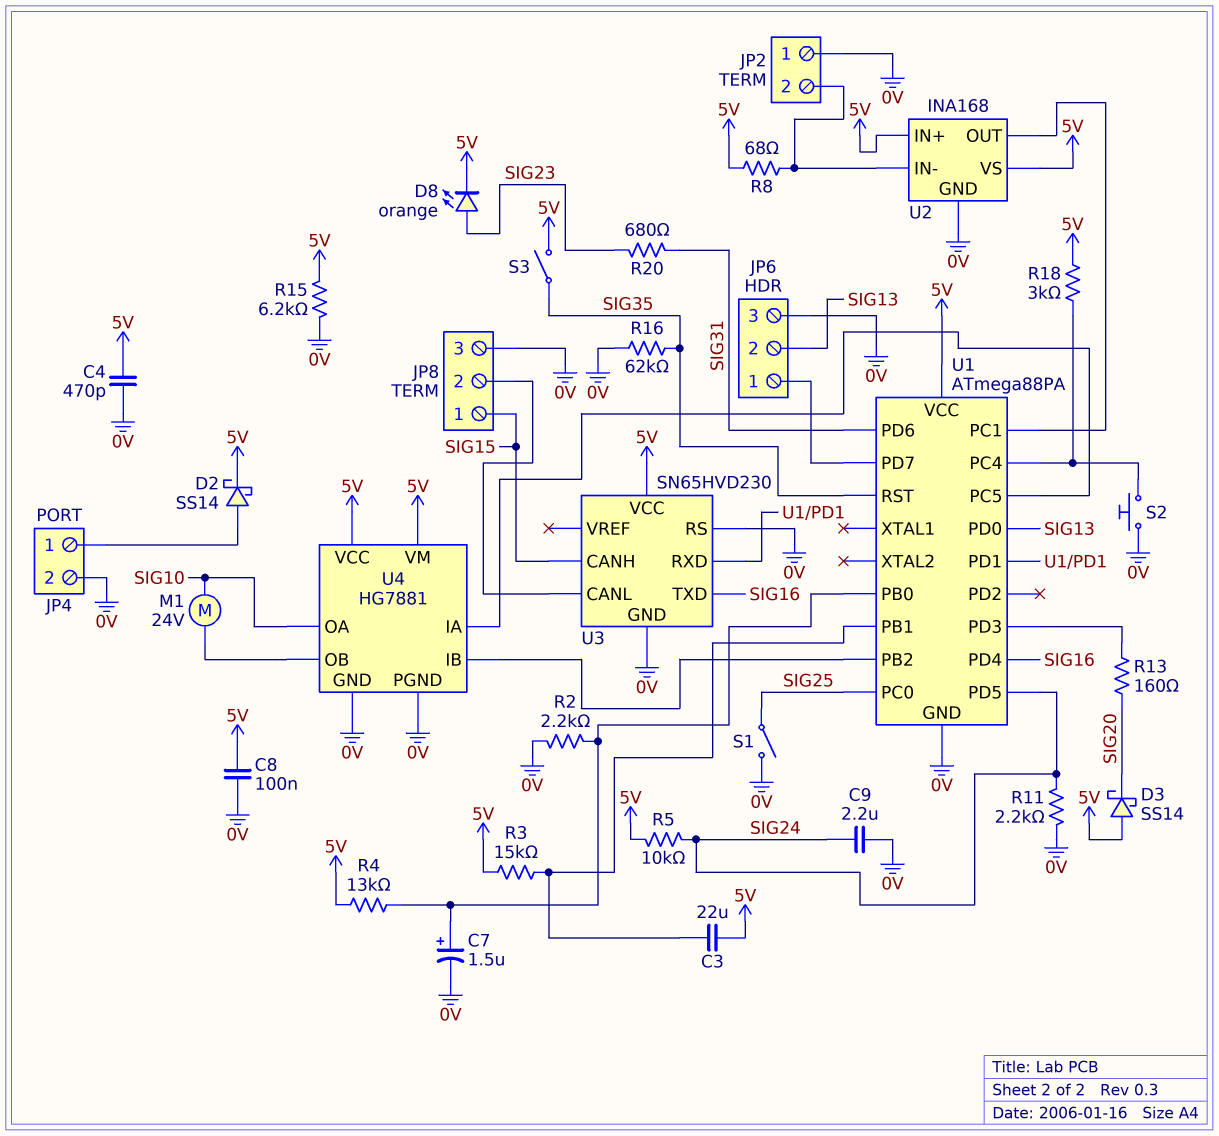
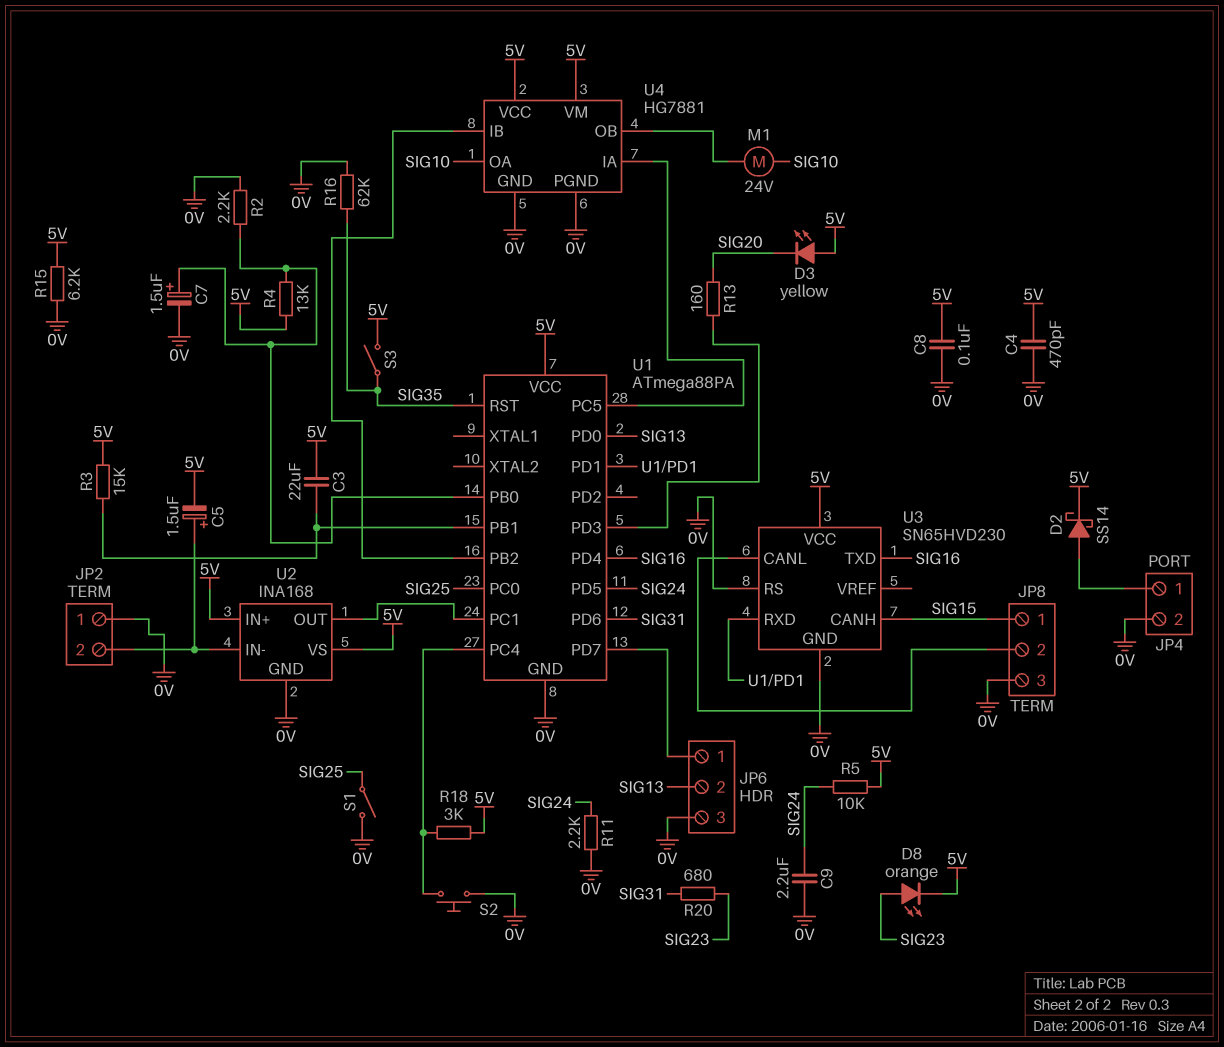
C5: none -> 1.5uF (plus JP2/2, minus 5V)
D3: schottky SS14 (A 5V, K SIG20) -> LED yellow (A 5V, K SIG20)
R8: 68 (5V, JP2/2) -> none

